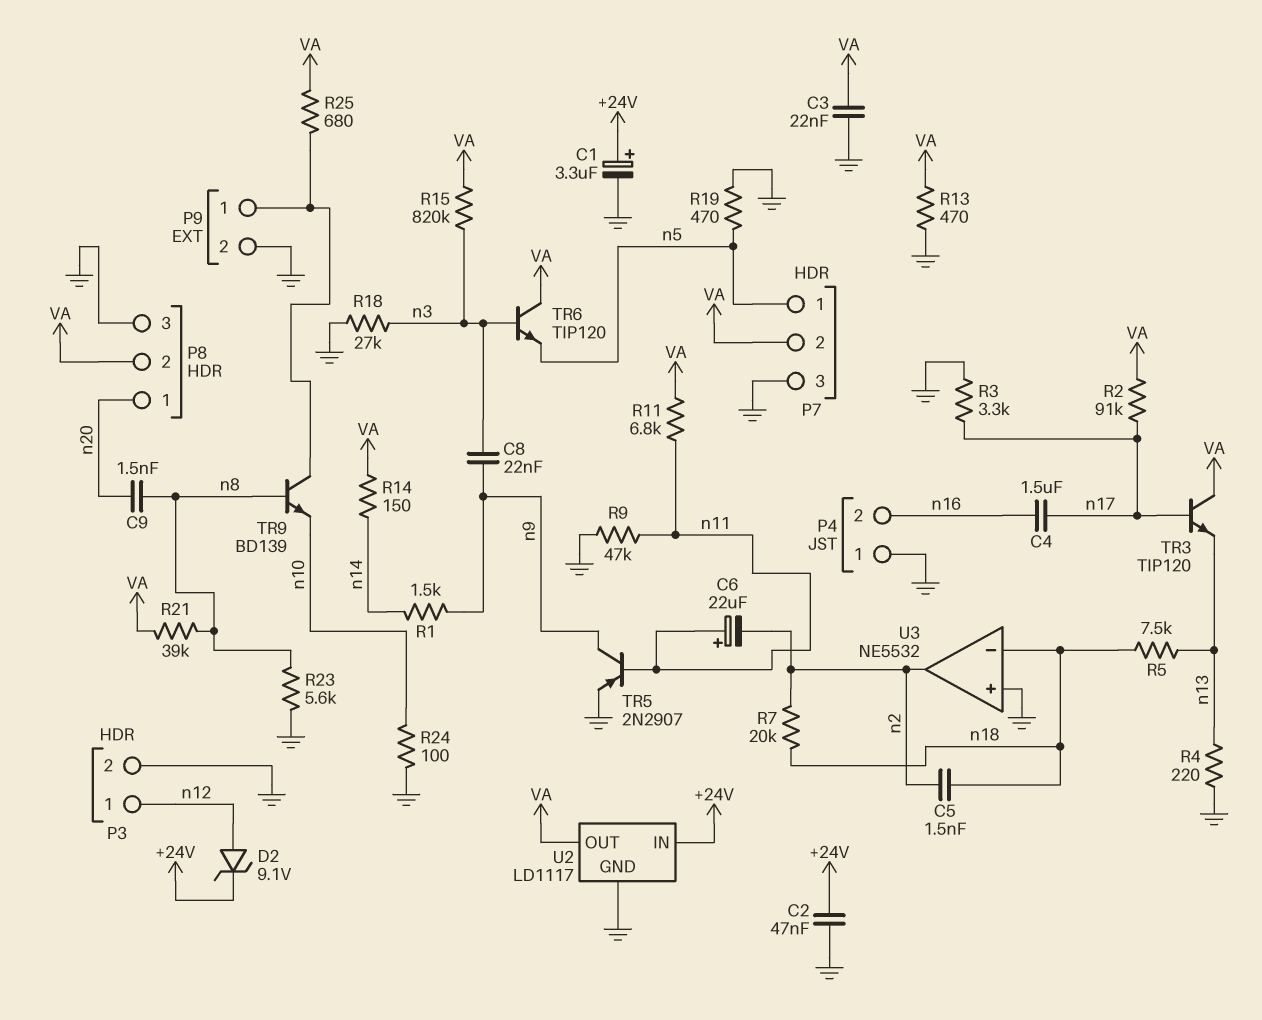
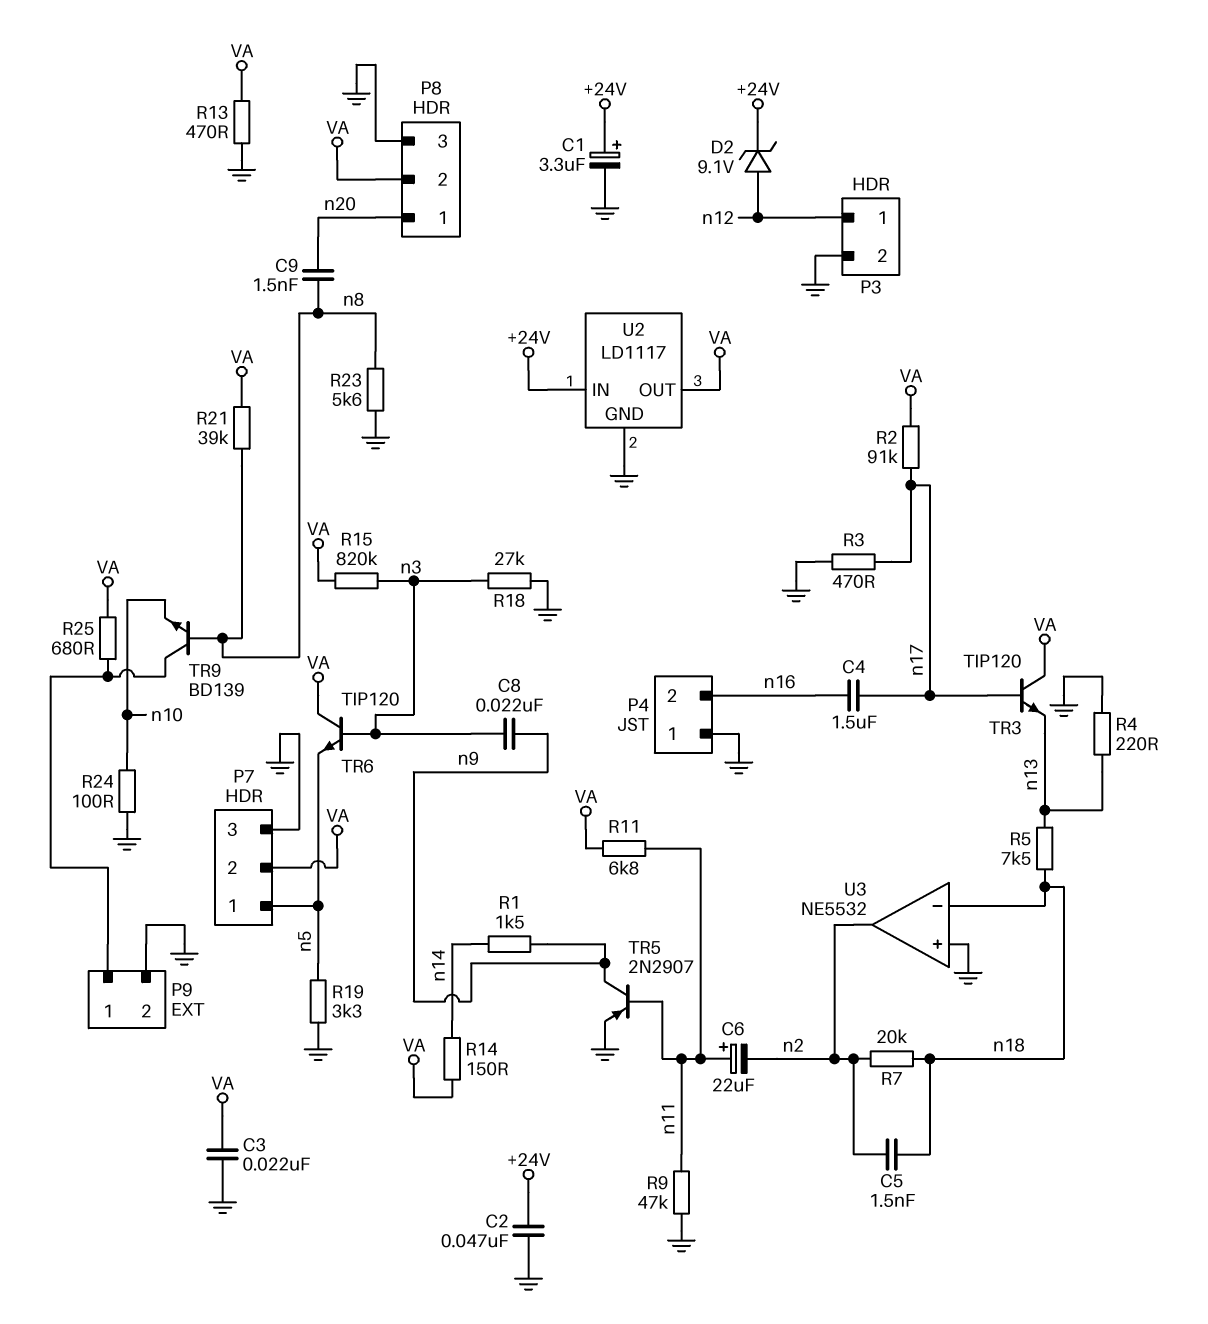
R3: 3.3k (GND, n17) -> 470 (GND, n17)
R19: 470 (GND, n5) -> 3.3k (GND, n5)

